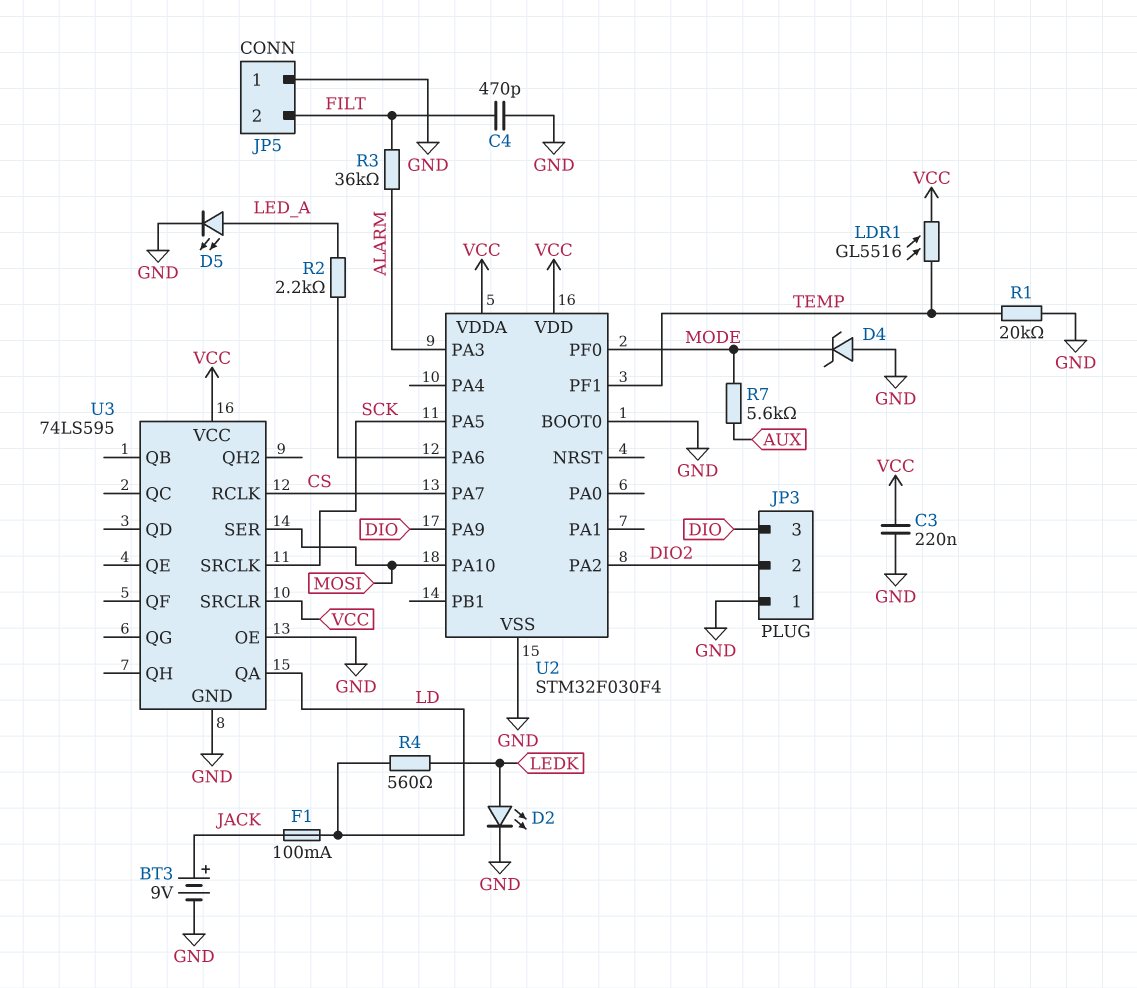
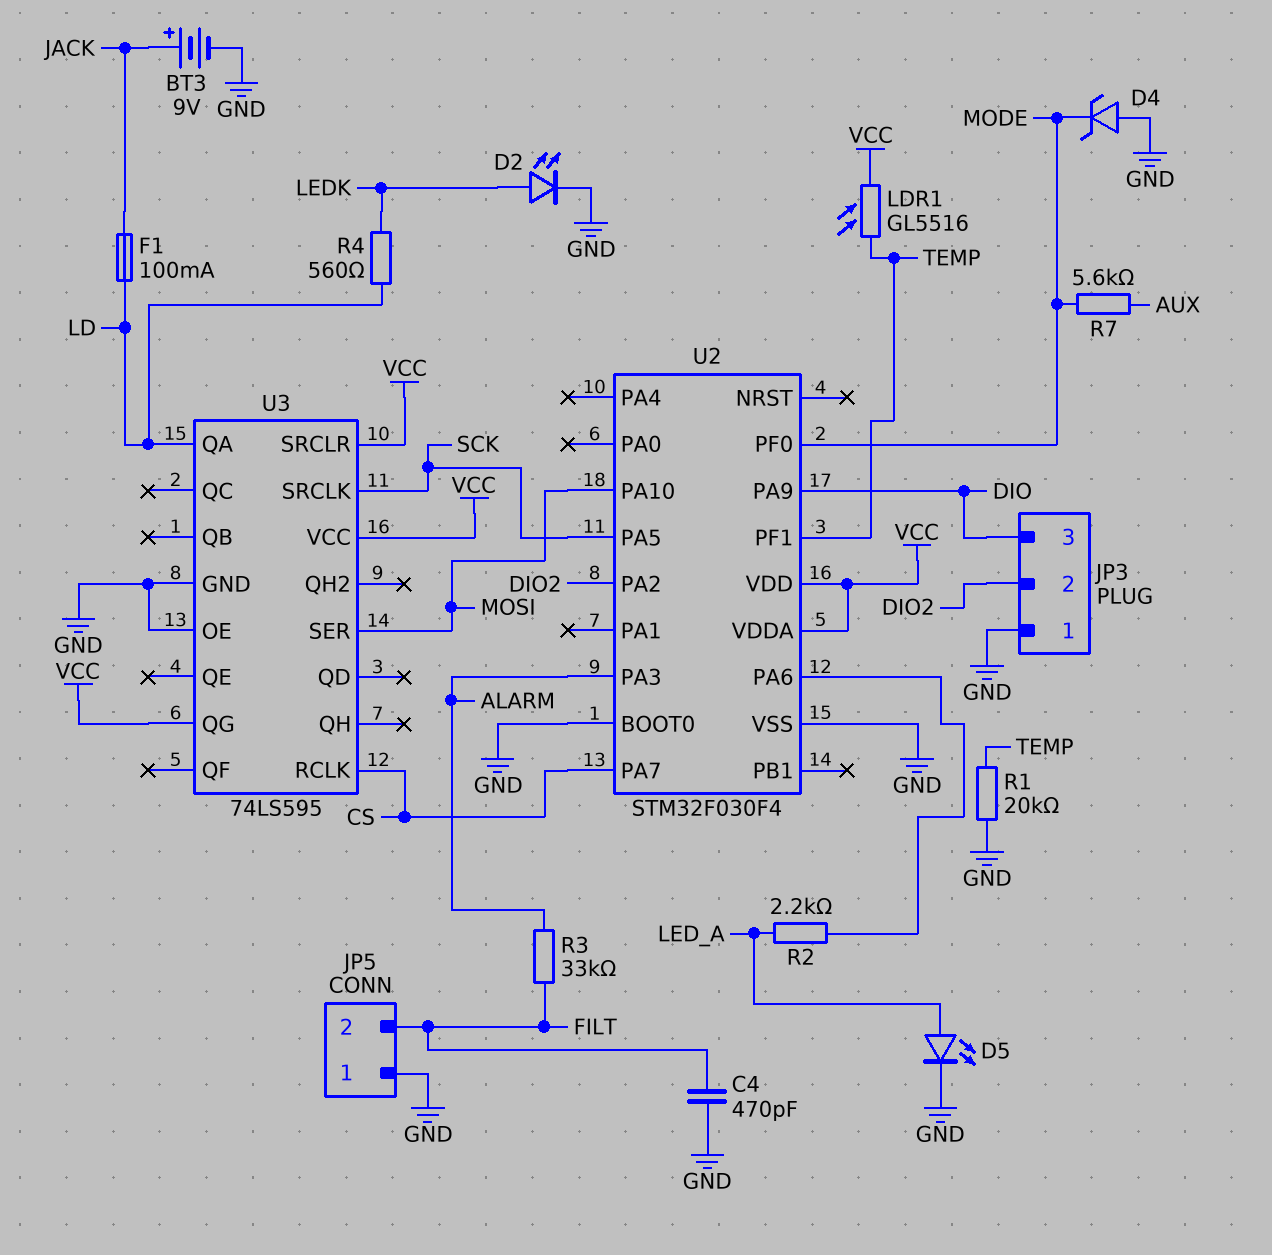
C3: 220nF (GND, VCC) -> none
R3: 36k (ALARM, FILT) -> 33k (ALARM, FILT)
U3 pin QG: none -> VCC

